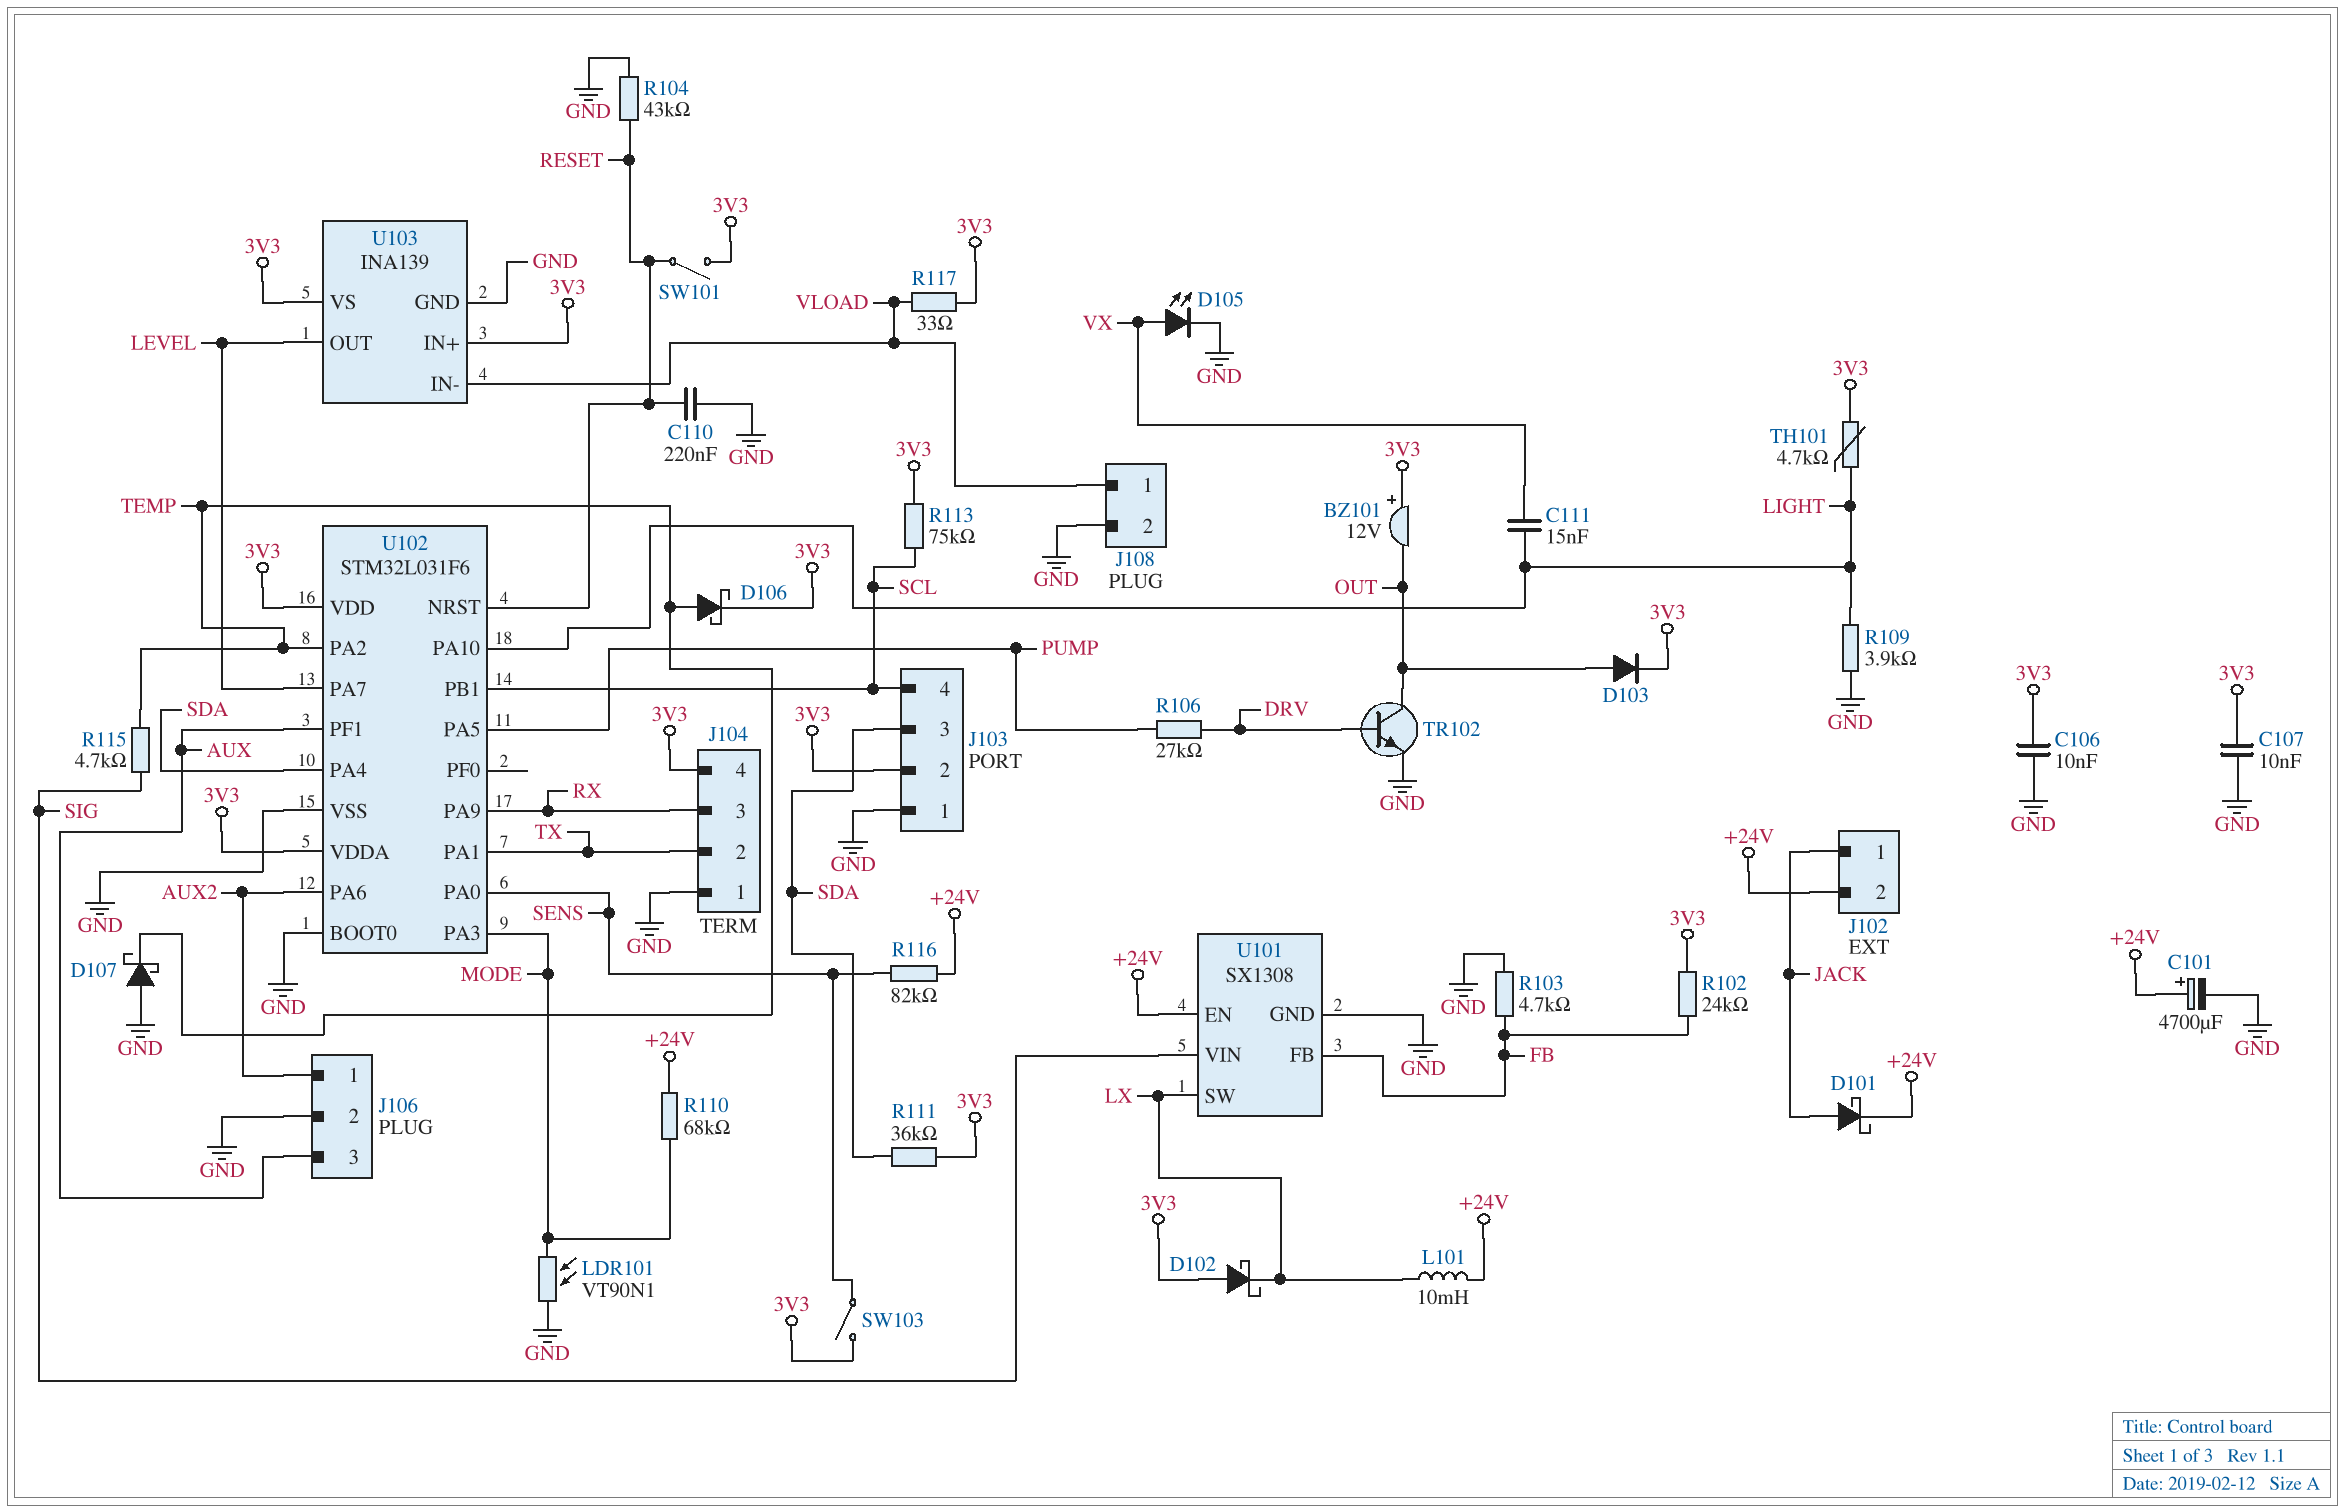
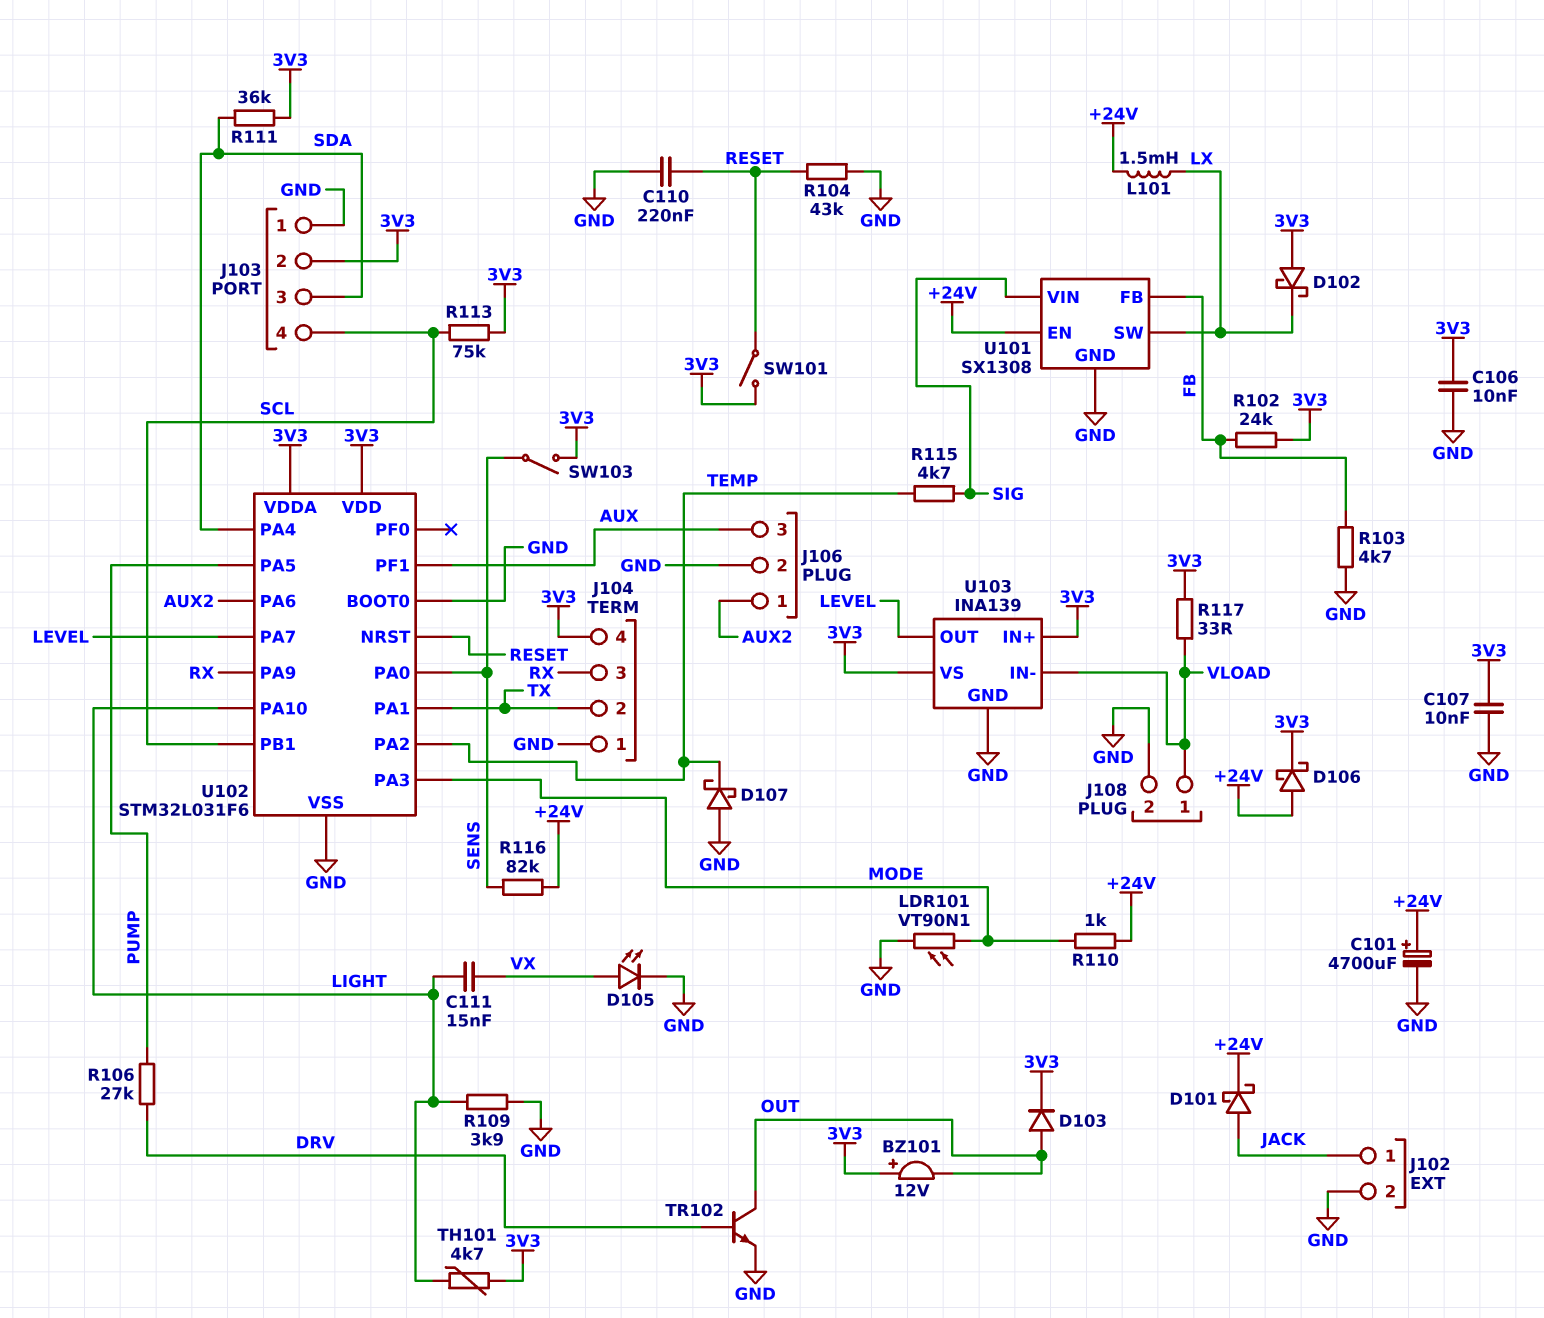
D106: schottky (A TEMP, K 3V3) -> schottky (A +24V, K 3V3)
J102 pin 2: +24V -> GND
L101: 10mH (+24V, LX) -> 1.5mH (+24V, LX)
R110: 68k (+24V, MODE) -> 1k (+24V, MODE)

